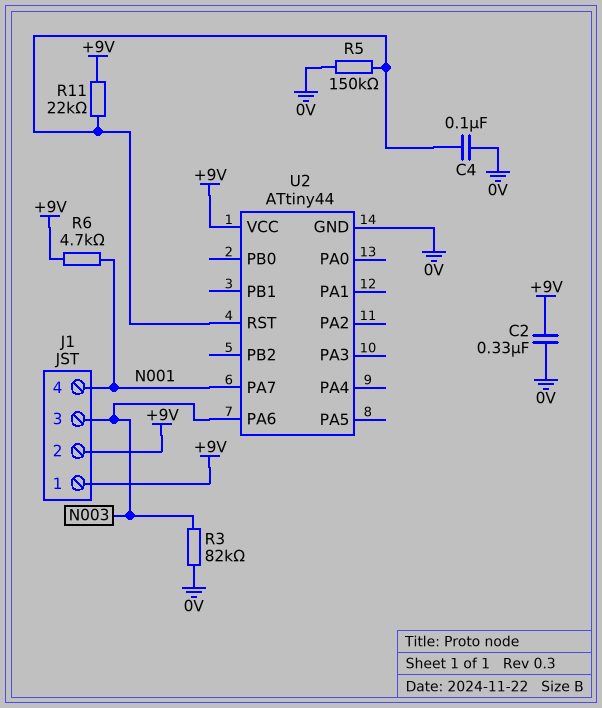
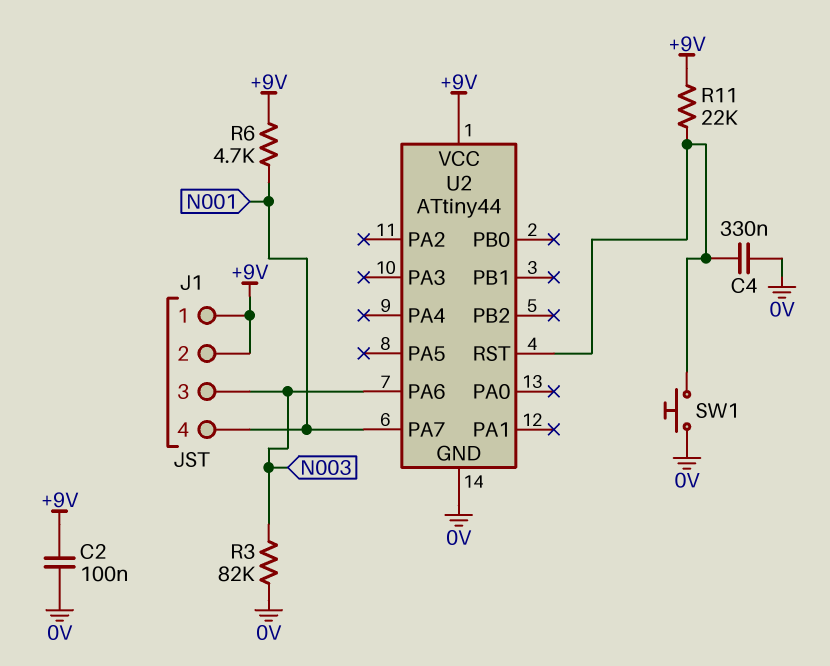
C2: 330nF (+9V, 0V) -> 100nF (+9V, 0V)
C4: 100nF (0V, U2/RST) -> 330nF (0V, U2/RST)
R5: 150k (0V, U2/RST) -> none
SW1: none -> button (0V, U2/RST)

